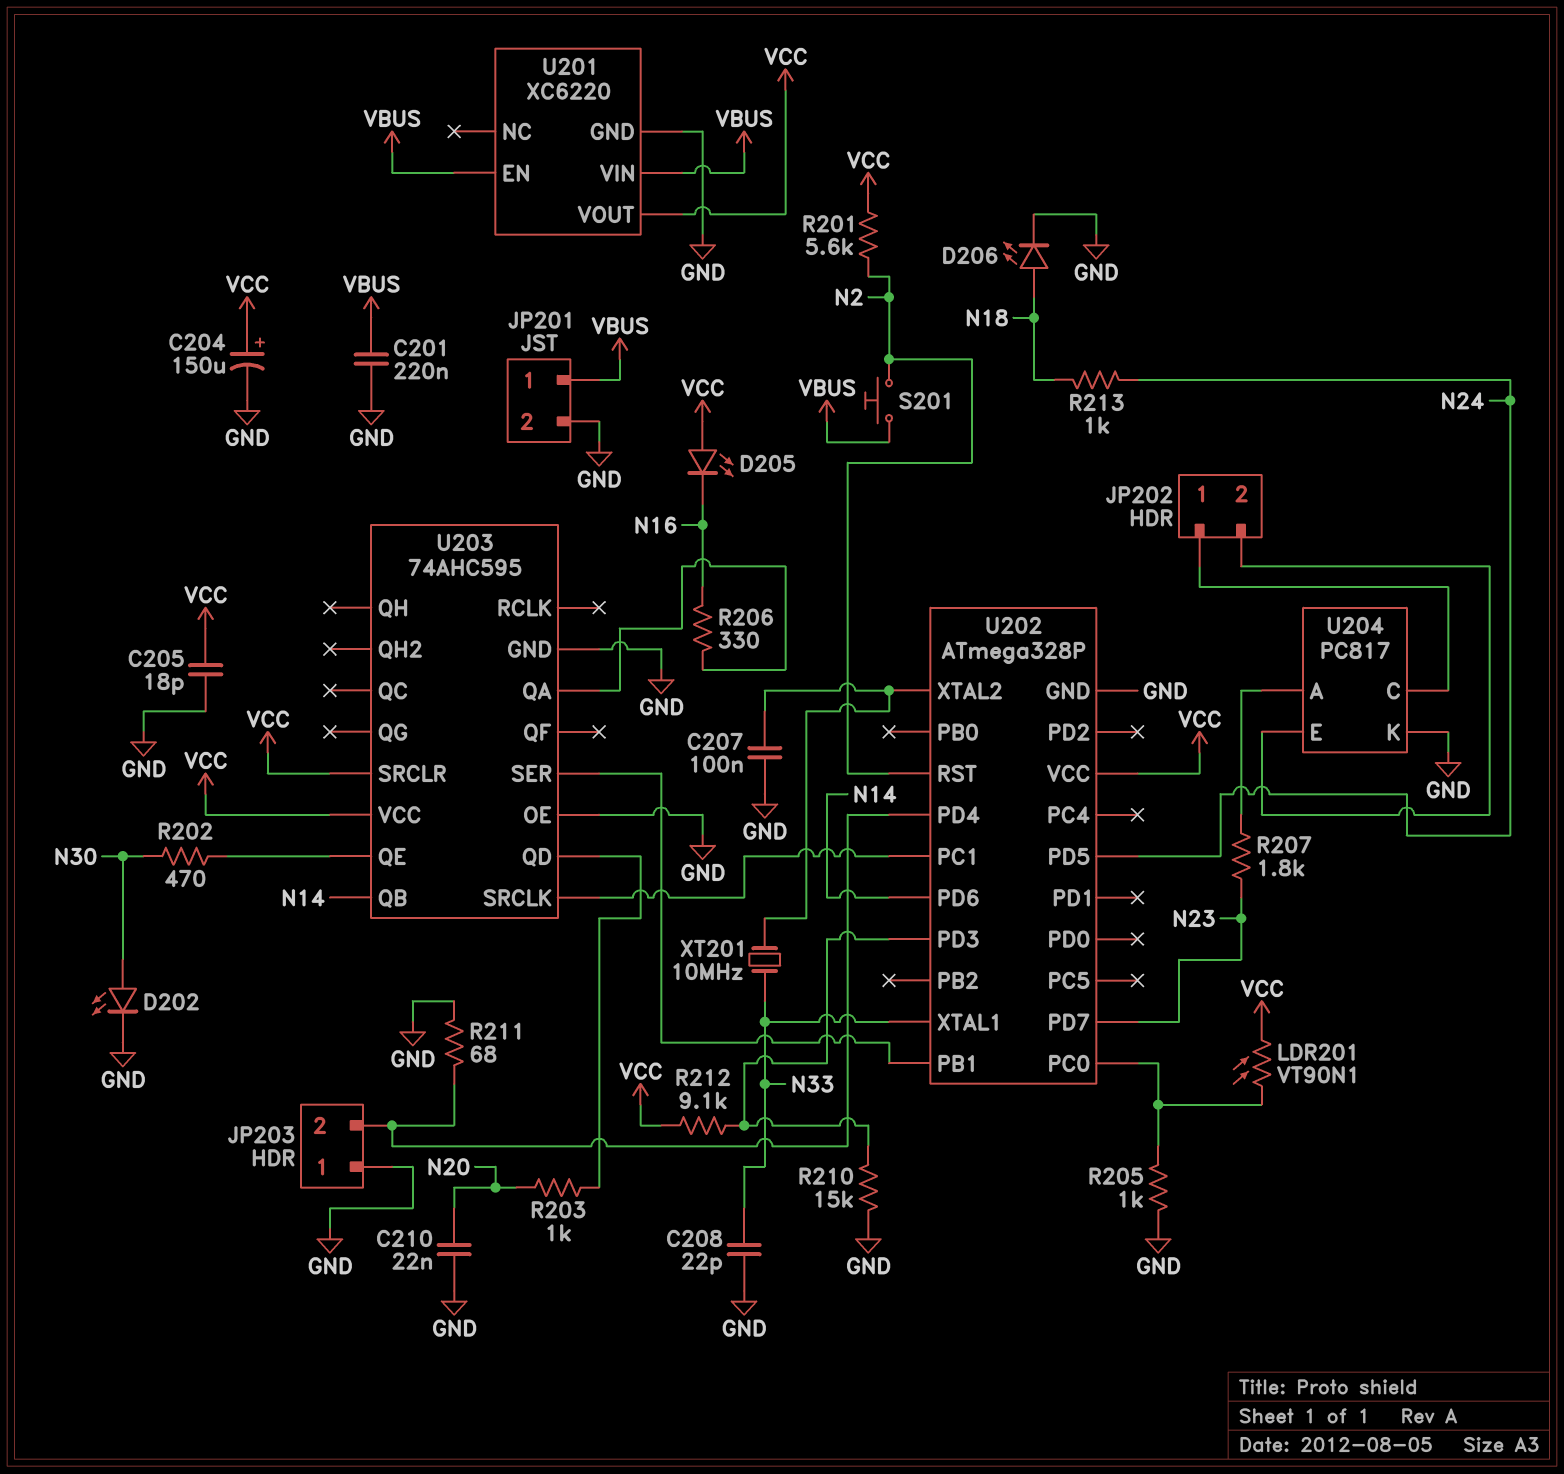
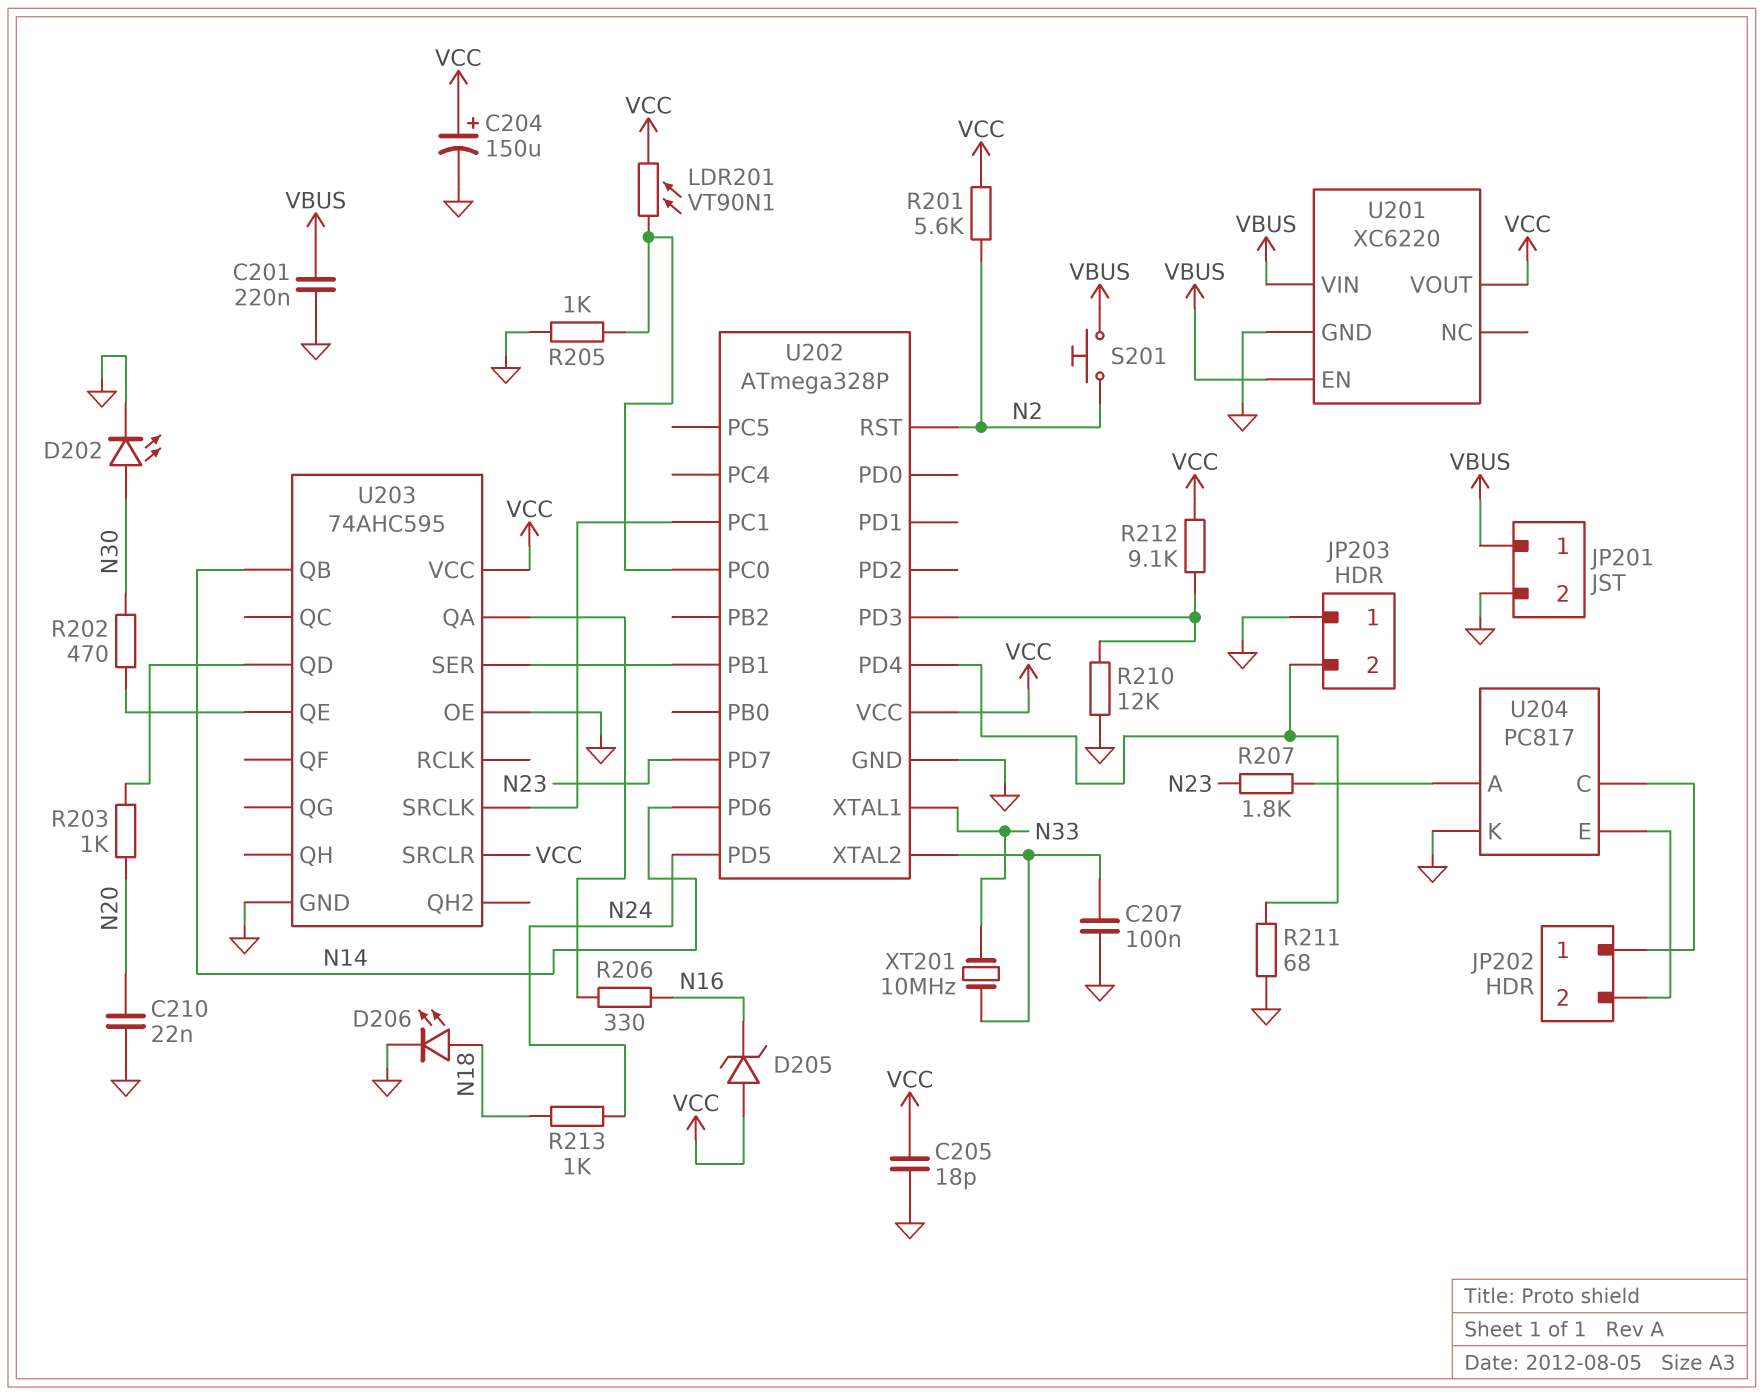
C208: 22pF (GND, N33) -> none
D205: LED (A VCC, K N16) -> zener (A VCC, K N16)
R210: 15k (GND, U202/PD3) -> 12k (GND, U202/PD3)

